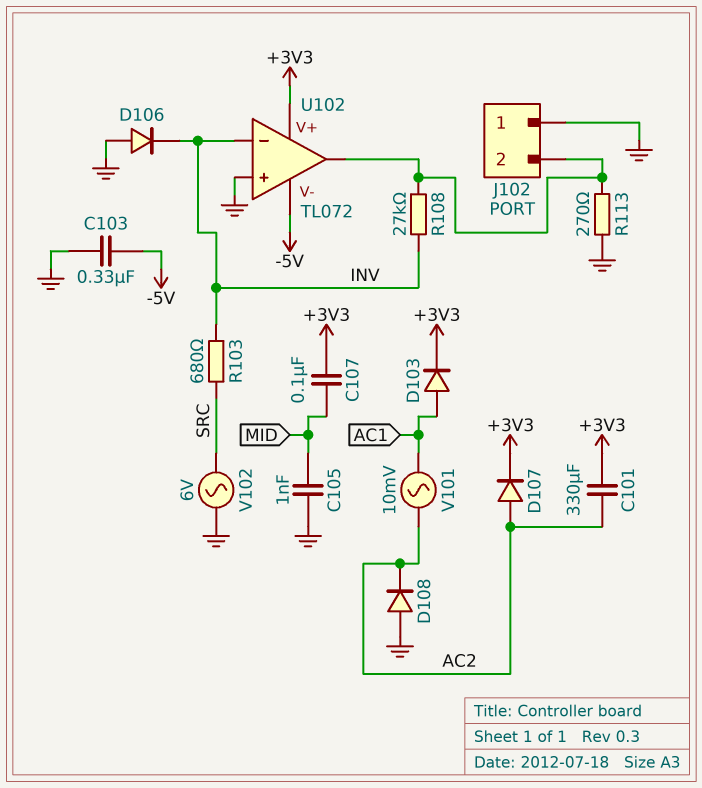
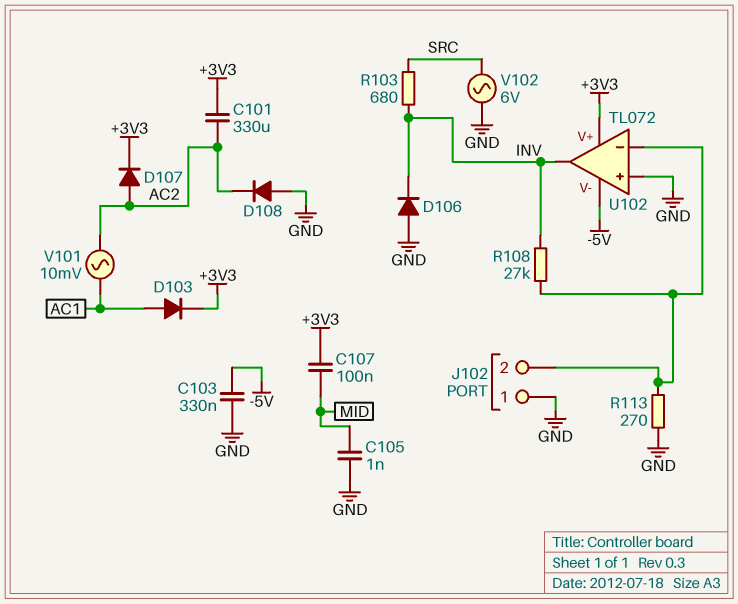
U102 pin in-: INV -> J102/2
U102 pin out: J102/2 -> INV

